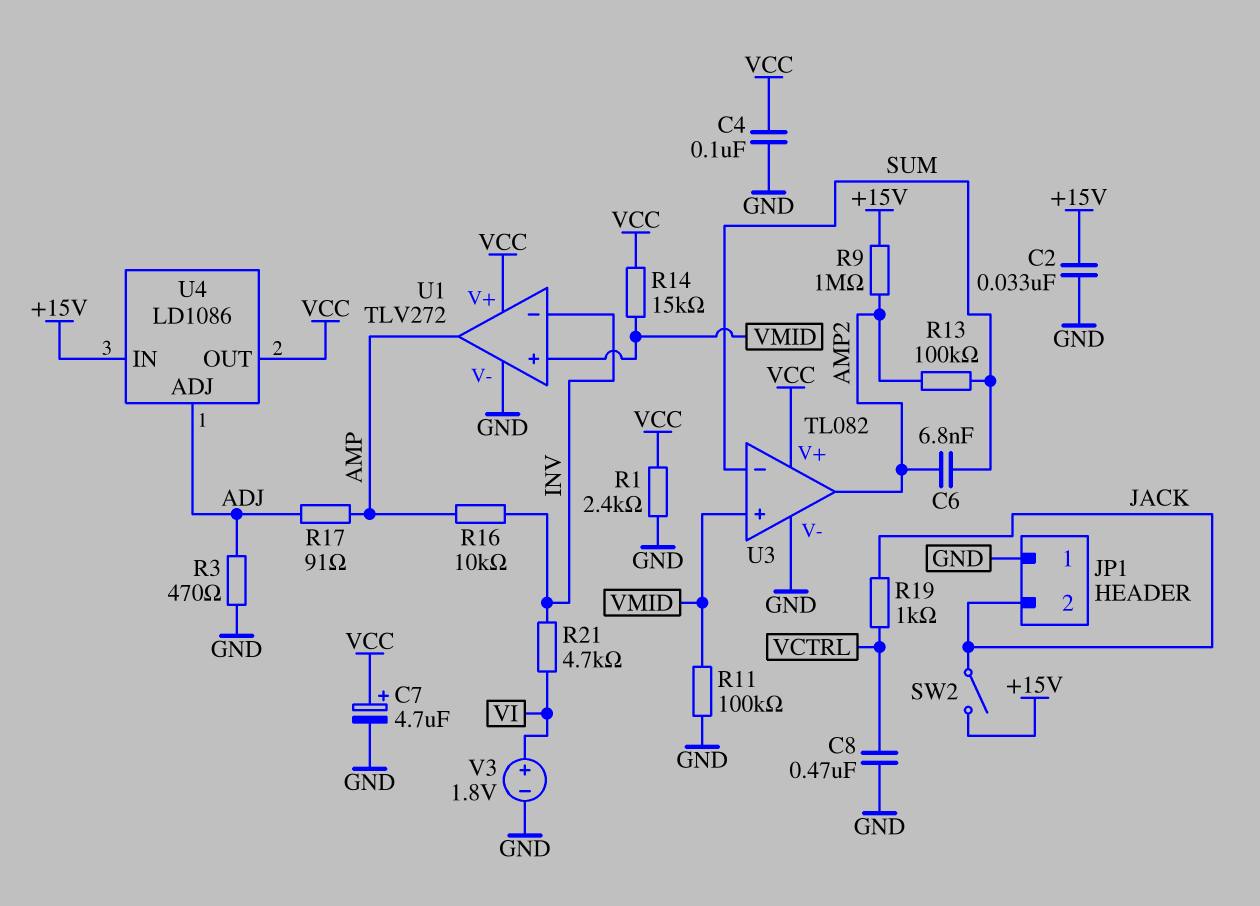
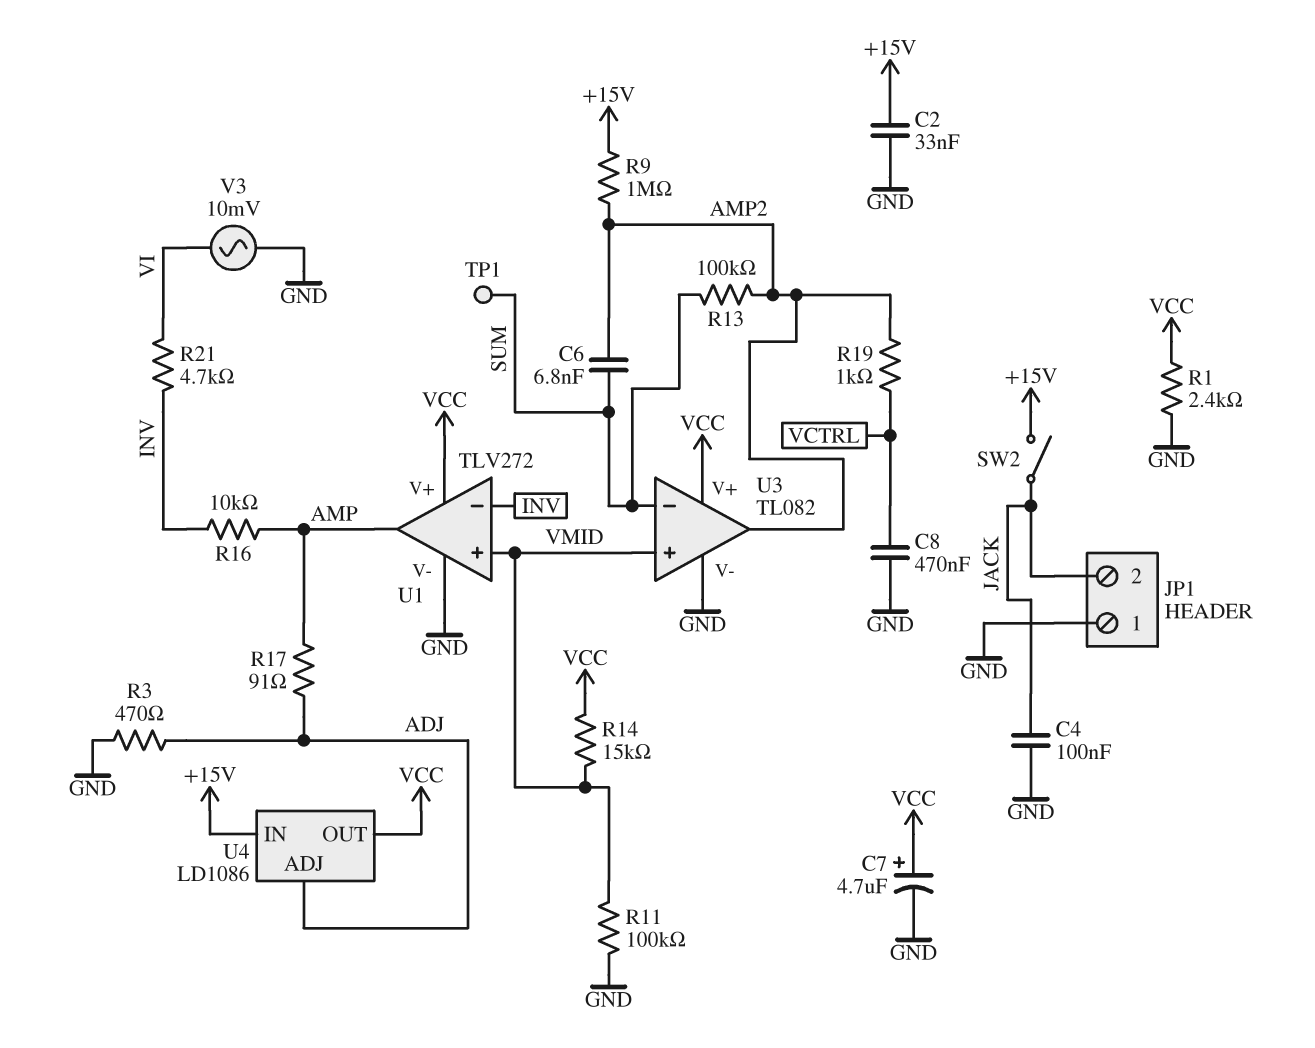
C4: 100nF (GND, VCC) -> 100nF (GND, JACK)
R19: 1k (JACK, VCTRL) -> 1k (AMP2, VCTRL)
TP1: none -> test point (SUM)
V3: 1.8V (plus VI, minus GND) -> AC 10mV (GND, VI)

